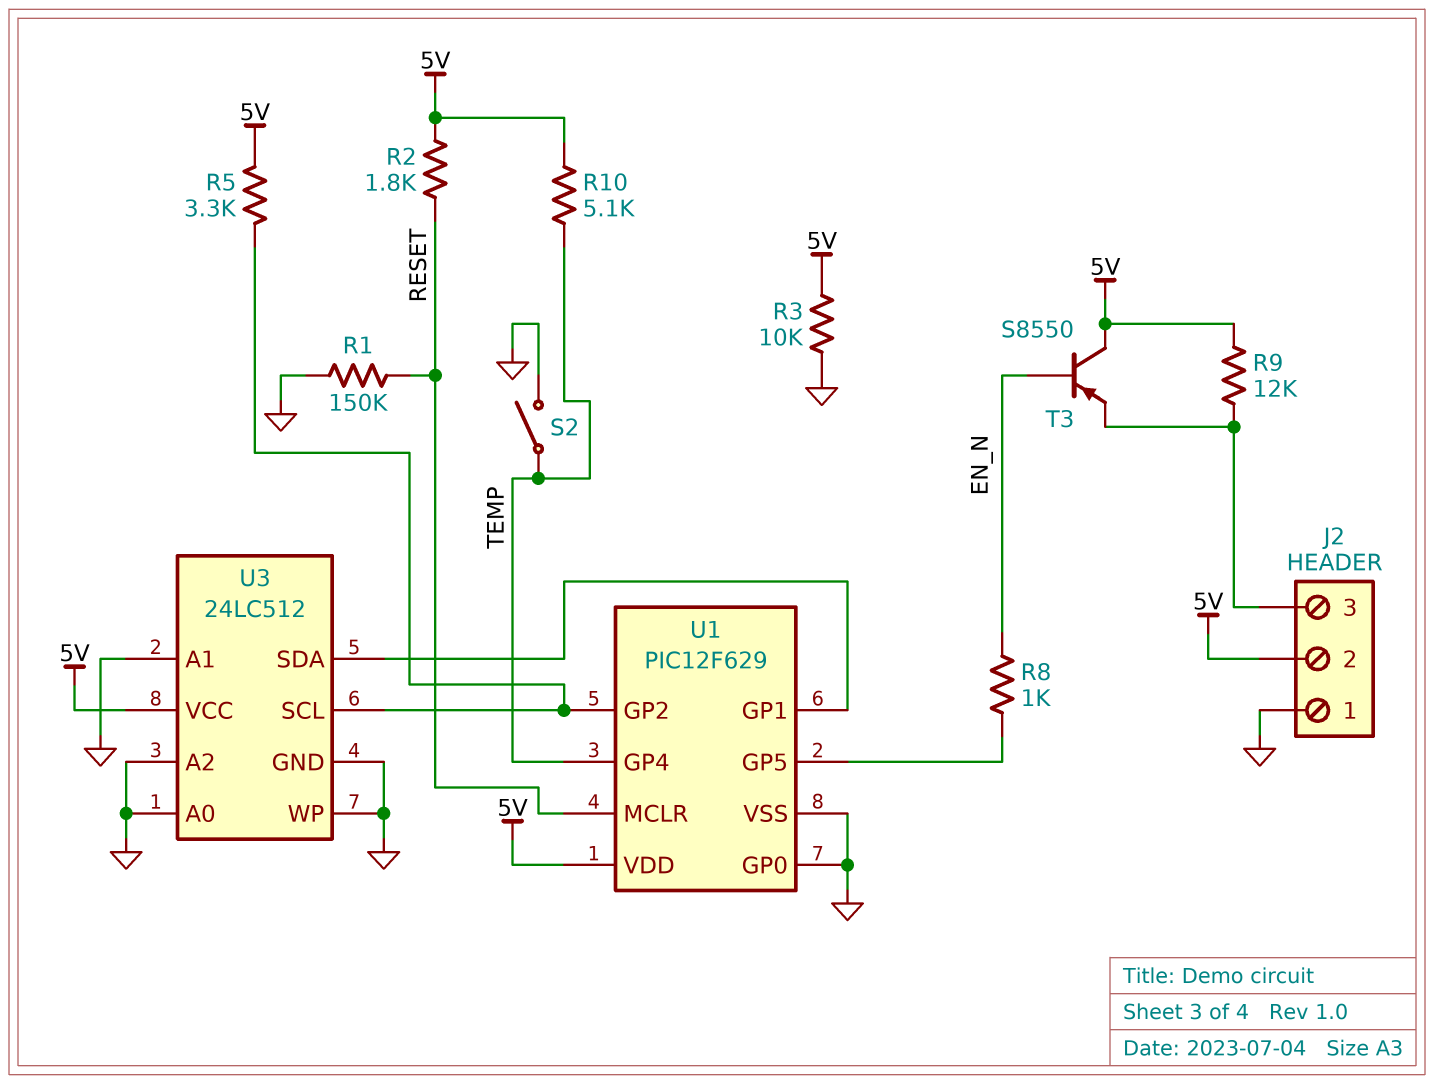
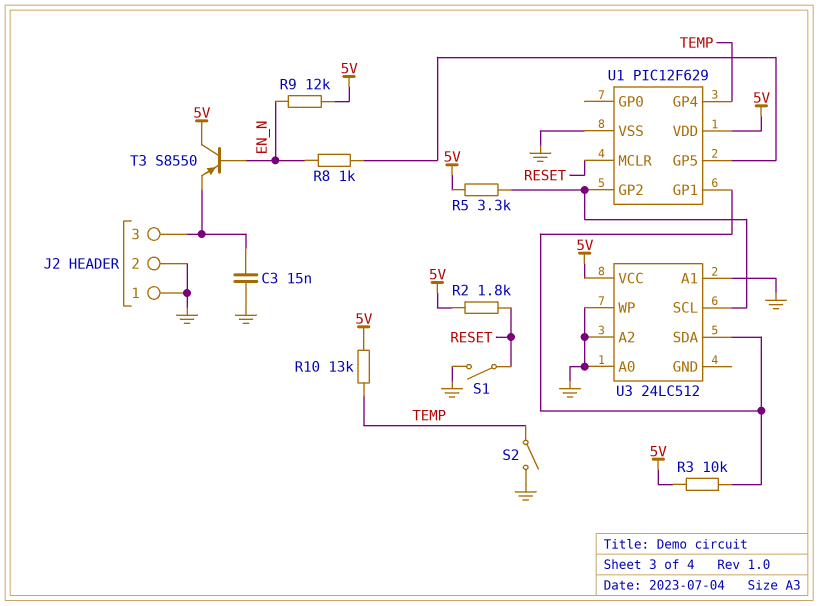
C3: none -> 15nF (GND, J2/3)
J2 pin 2: 5V -> GND
R1: 150k (GND, RESET) -> none
R3: 10k (5V, GND) -> 10k (5V, U1/GP1)
R9: 12k (5V, J2/3) -> 12k (5V, EN_N)
R10: 5.1k (5V, TEMP) -> 13k (5V, TEMP)
S1: none -> switch (GND, RESET)
U1 pin GP0: GND -> none
U3 pin GND: GND -> none

